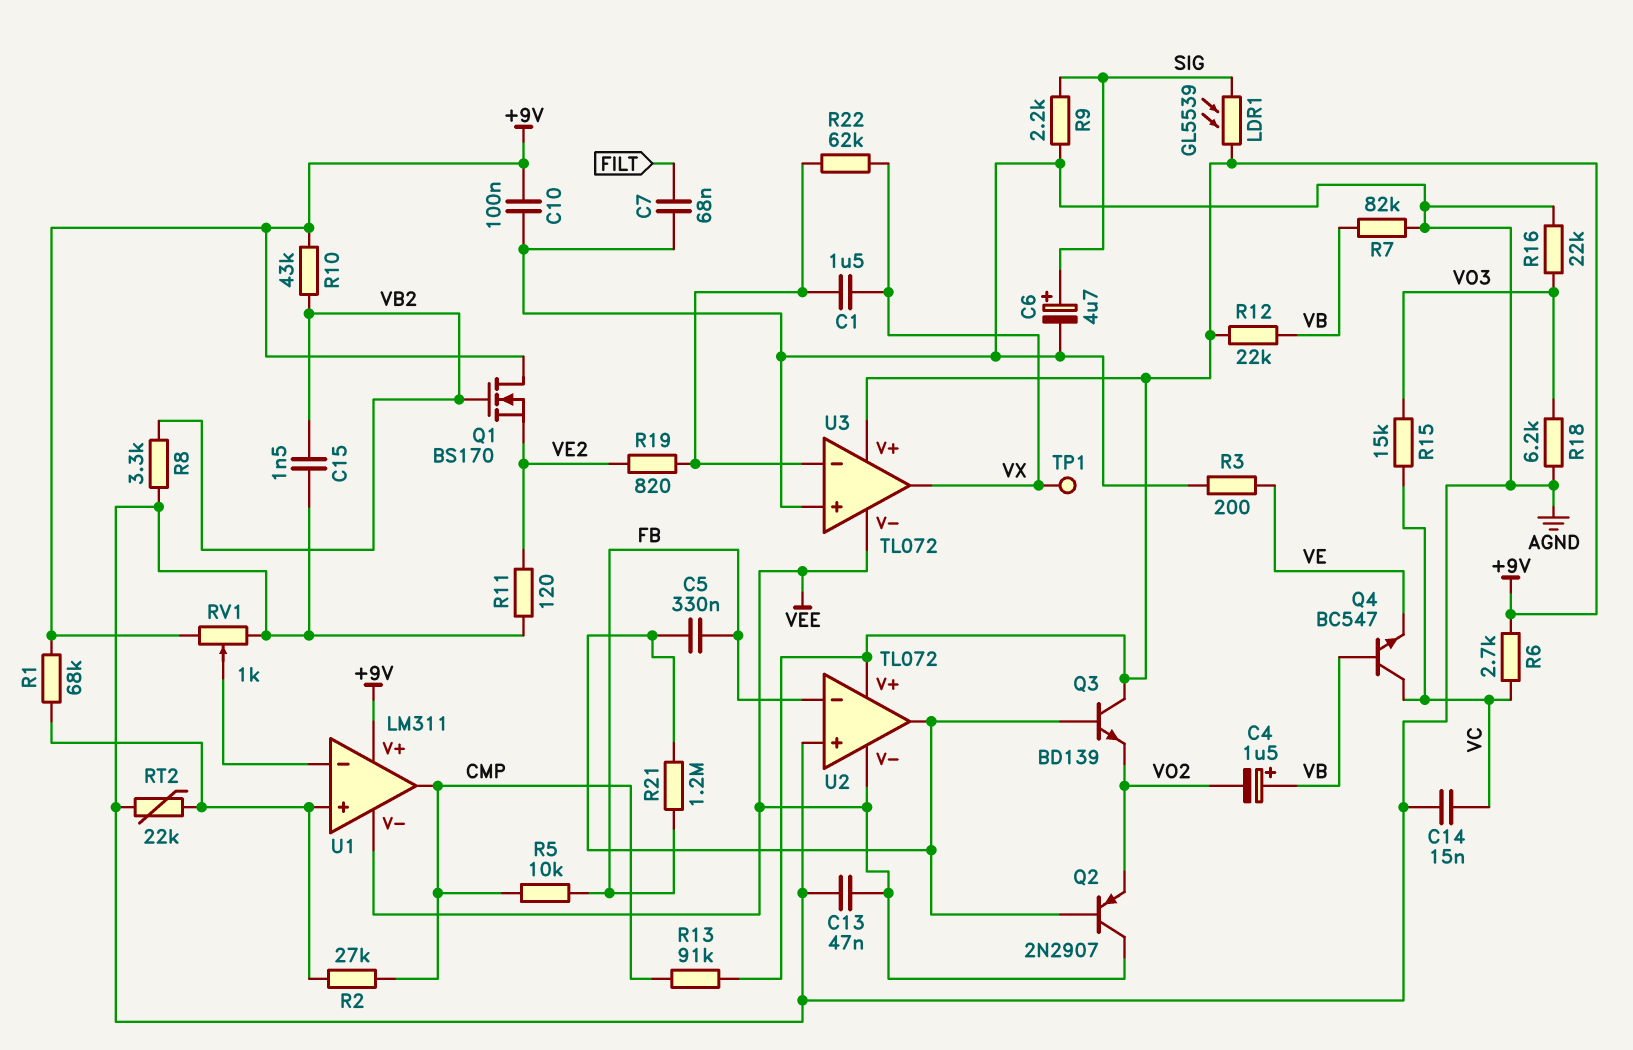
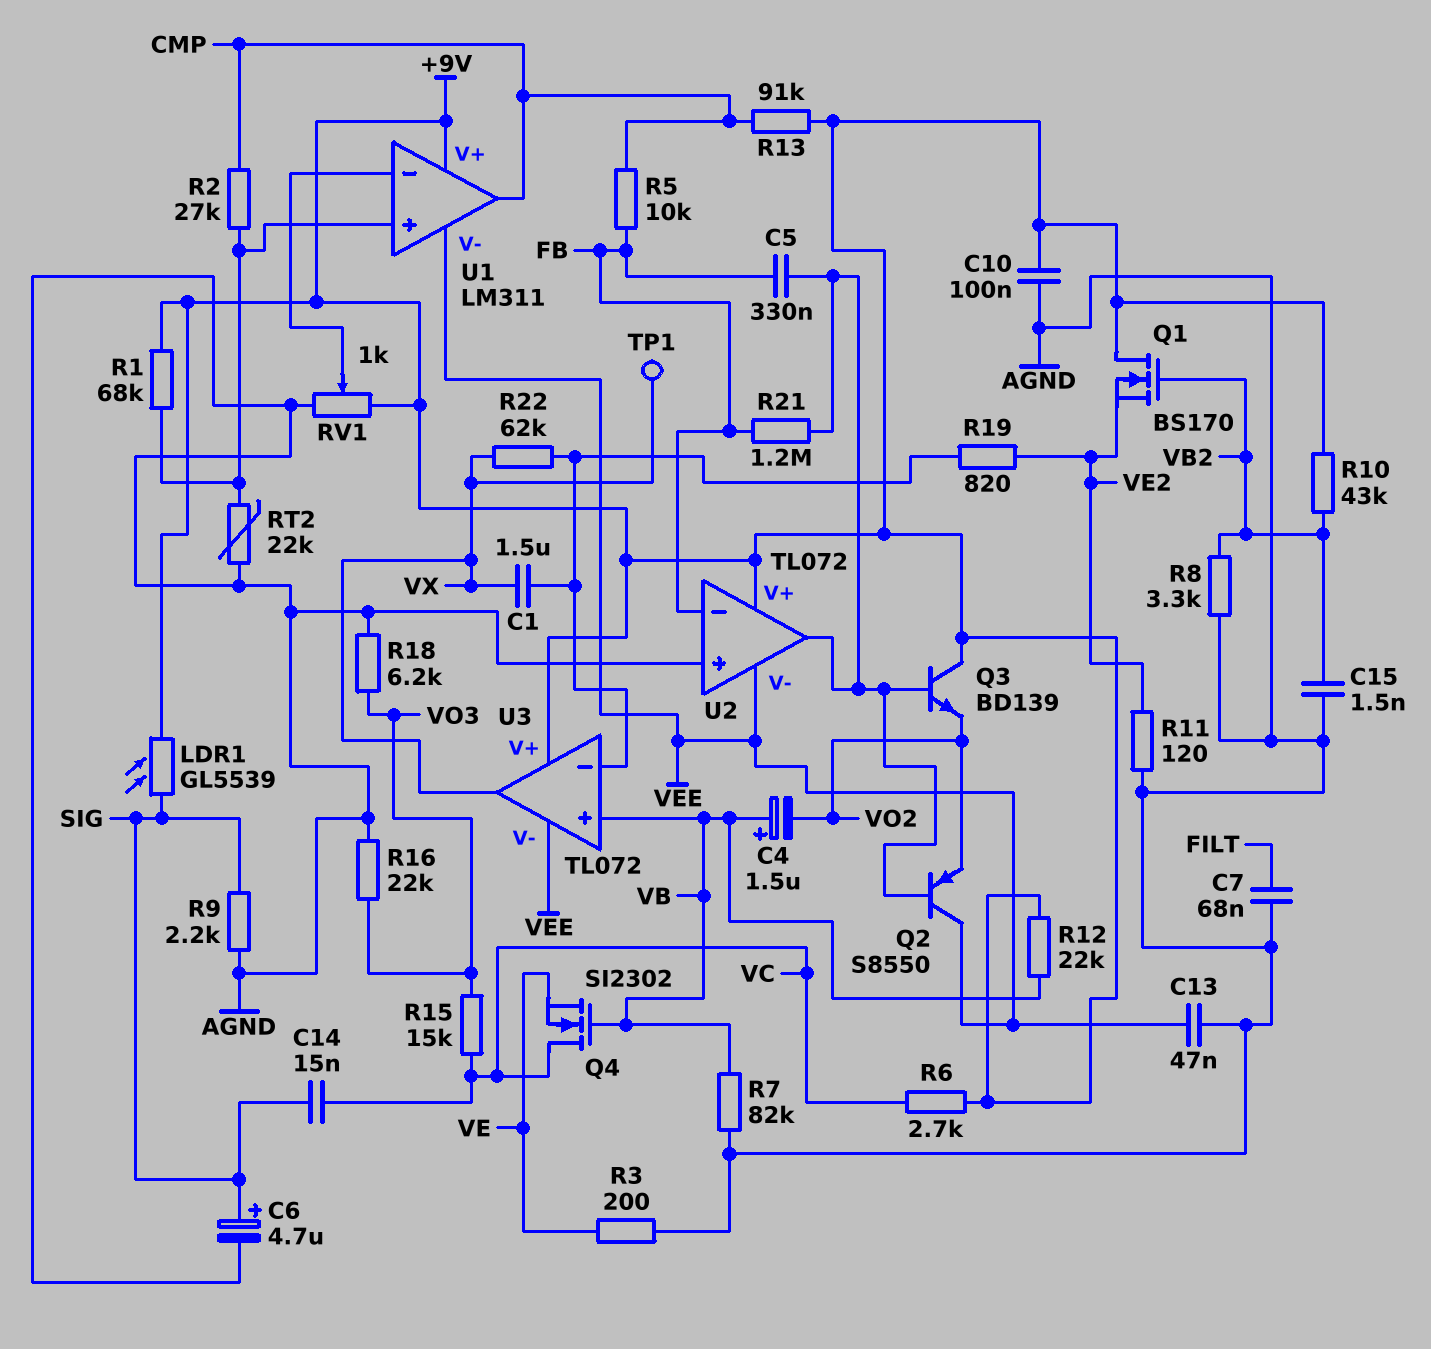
C14: 15nF (AGND, VC) -> 15nF (SIG, VC)
Q2: PNP 2N2907 (B U2/out, C VEE, E VO2) -> PNP S8550 (B U2/out, C VEE, E VO2)
Q4: NPN BC547 (B VB, C VC, E VE) -> NMOS SI2302 (G VB, D VC, S VE)
U3 pin in+: AGND -> VB

